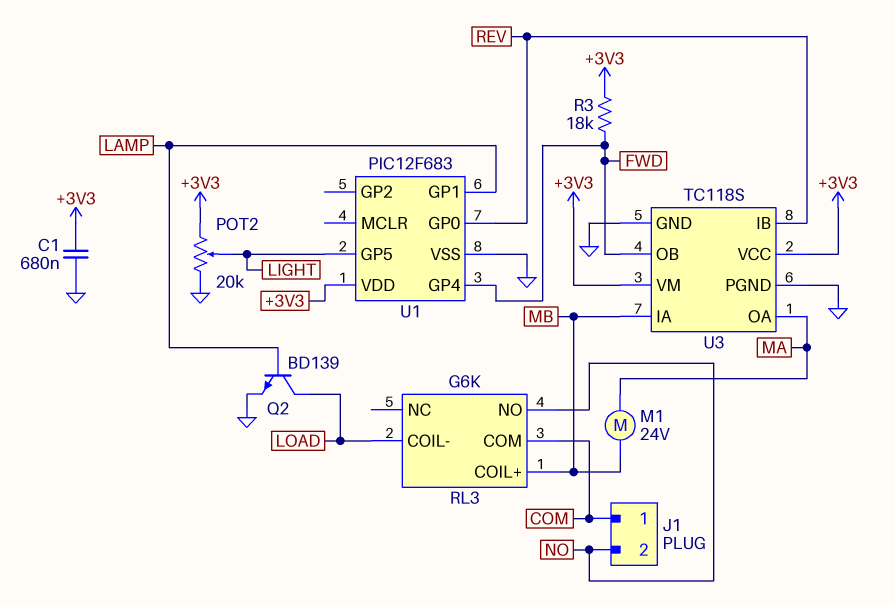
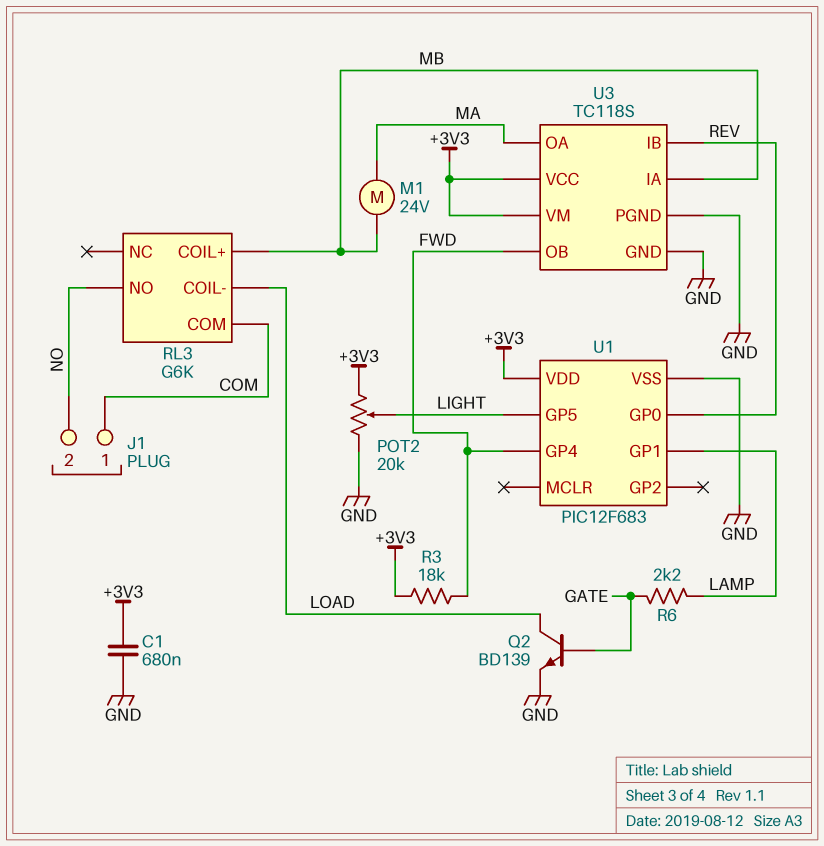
Q2: NPN BD139 (B LAMP, C LOAD, E GND) -> NPN BD139 (B GATE, C LOAD, E GND)
R6: none -> 2.2k (GATE, LAMP)

